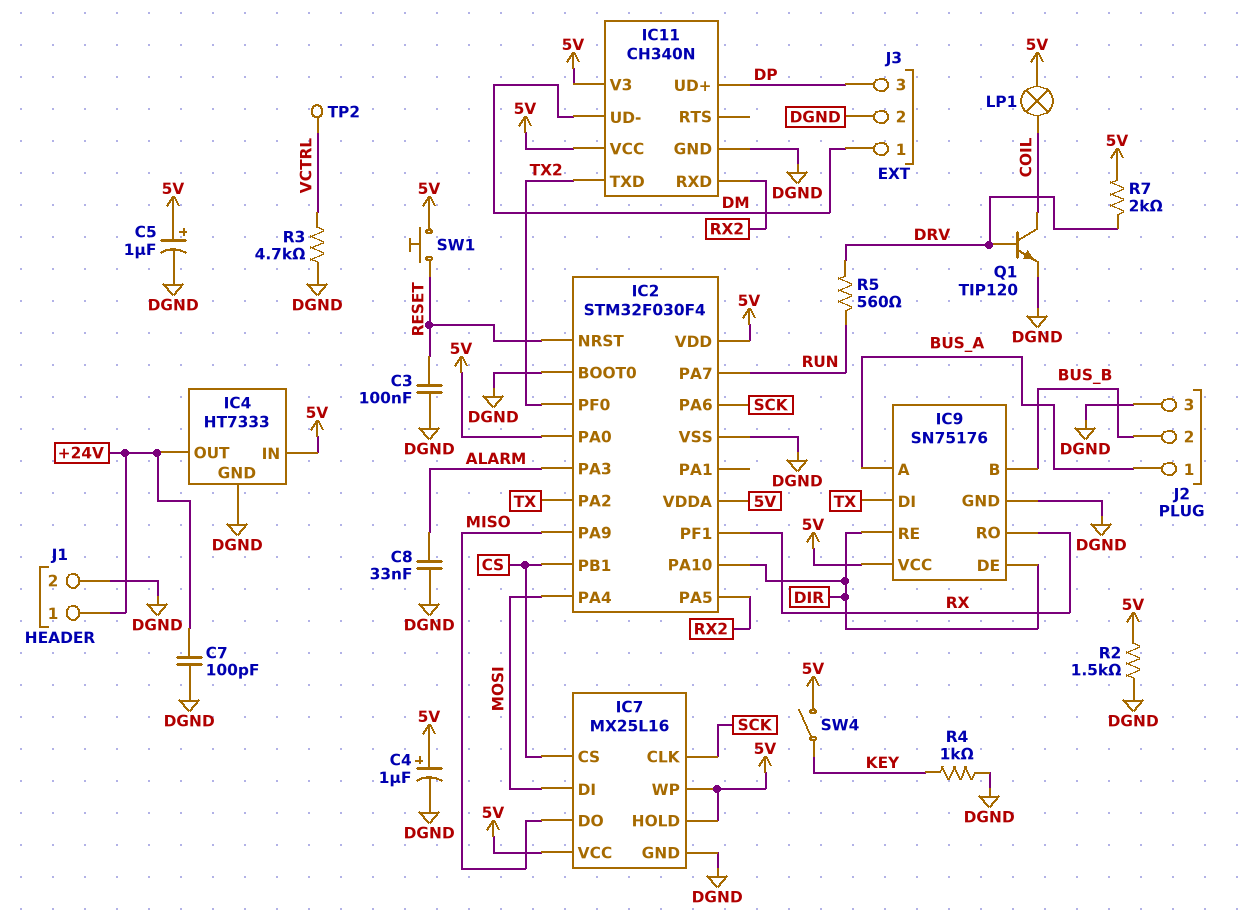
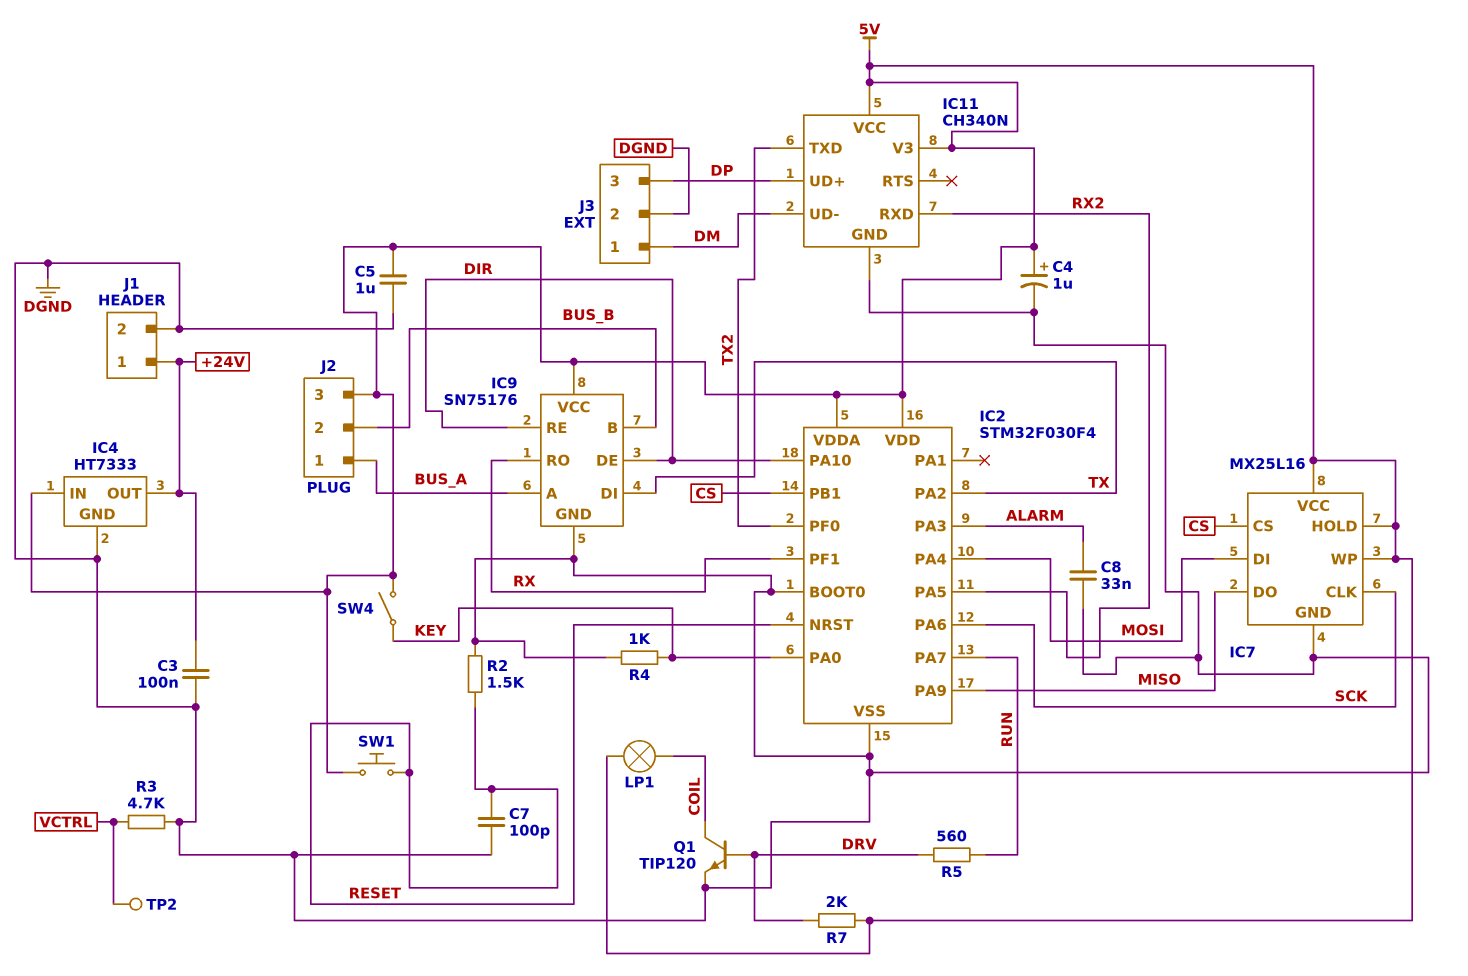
C3: 100nF (DGND, RESET) -> 100nF (+24V, DGND)
C5: 1uF (plus 5V, minus DGND) -> 1uF (5V, DGND)
C7: 100pF (+24V, DGND) -> 100pF (DGND, RESET)
IC2 pin PA0: 5V -> KEY
J2 pin 3: DGND -> 5V
R2: 1.5k (5V, DGND) -> 1.5k (DGND, RESET)

